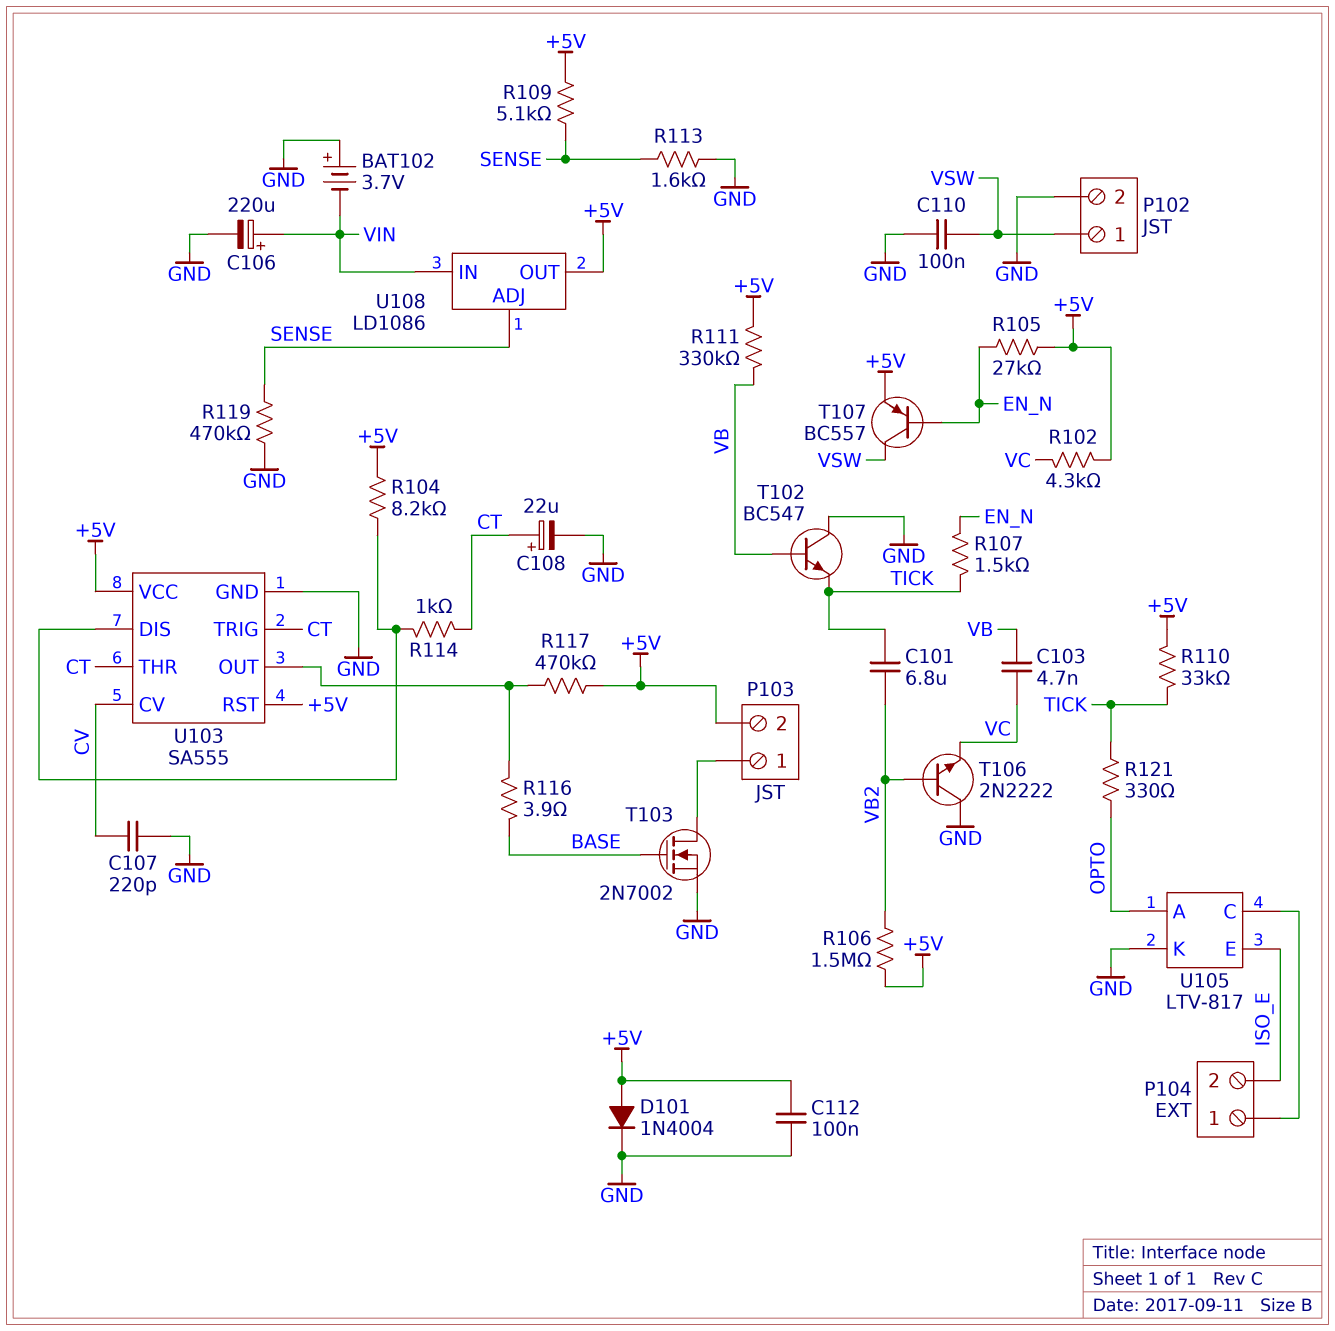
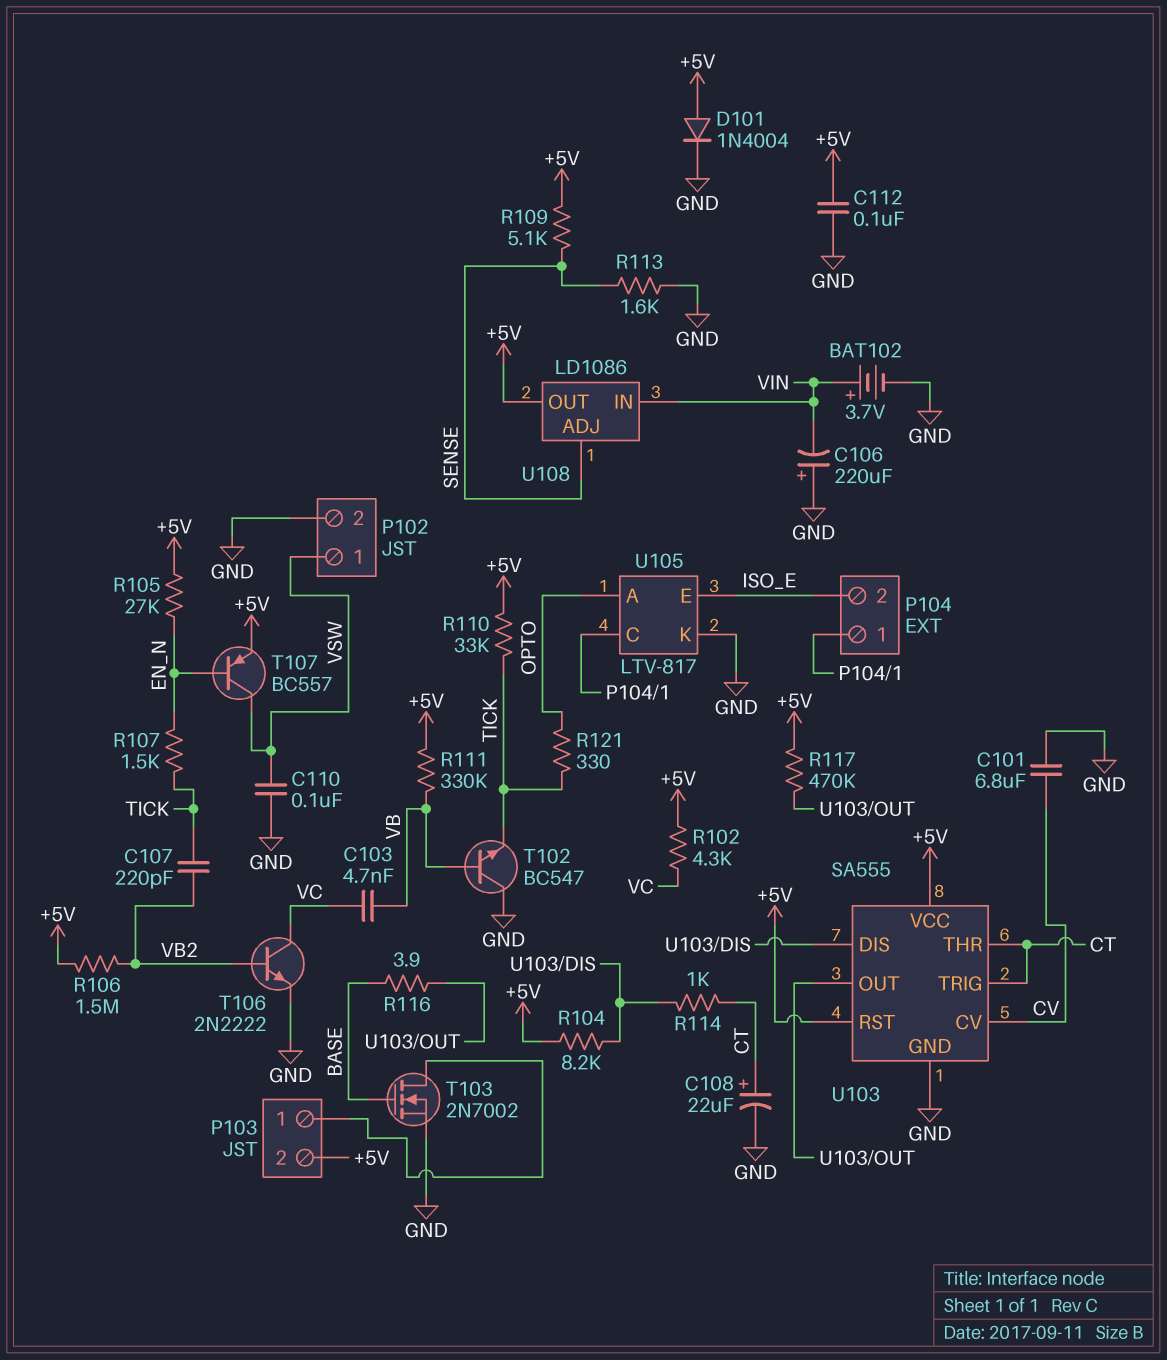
BAT102: 3.7V (plus GND, minus VIN) -> 3.7V (plus VIN, minus GND)
C101: 6.8uF (TICK, VB2) -> 6.8uF (CV, GND)
C106: 220uF (plus VIN, minus GND) -> 220uF (plus GND, minus VIN)
C107: 220pF (CV, GND) -> 220pF (TICK, VB2)
R119: 470k (GND, SENSE) -> none
T106: NPN 2N2222 (B VB2, C GND, E VC) -> NPN 2N2222 (B VB2, C VC, E GND)

